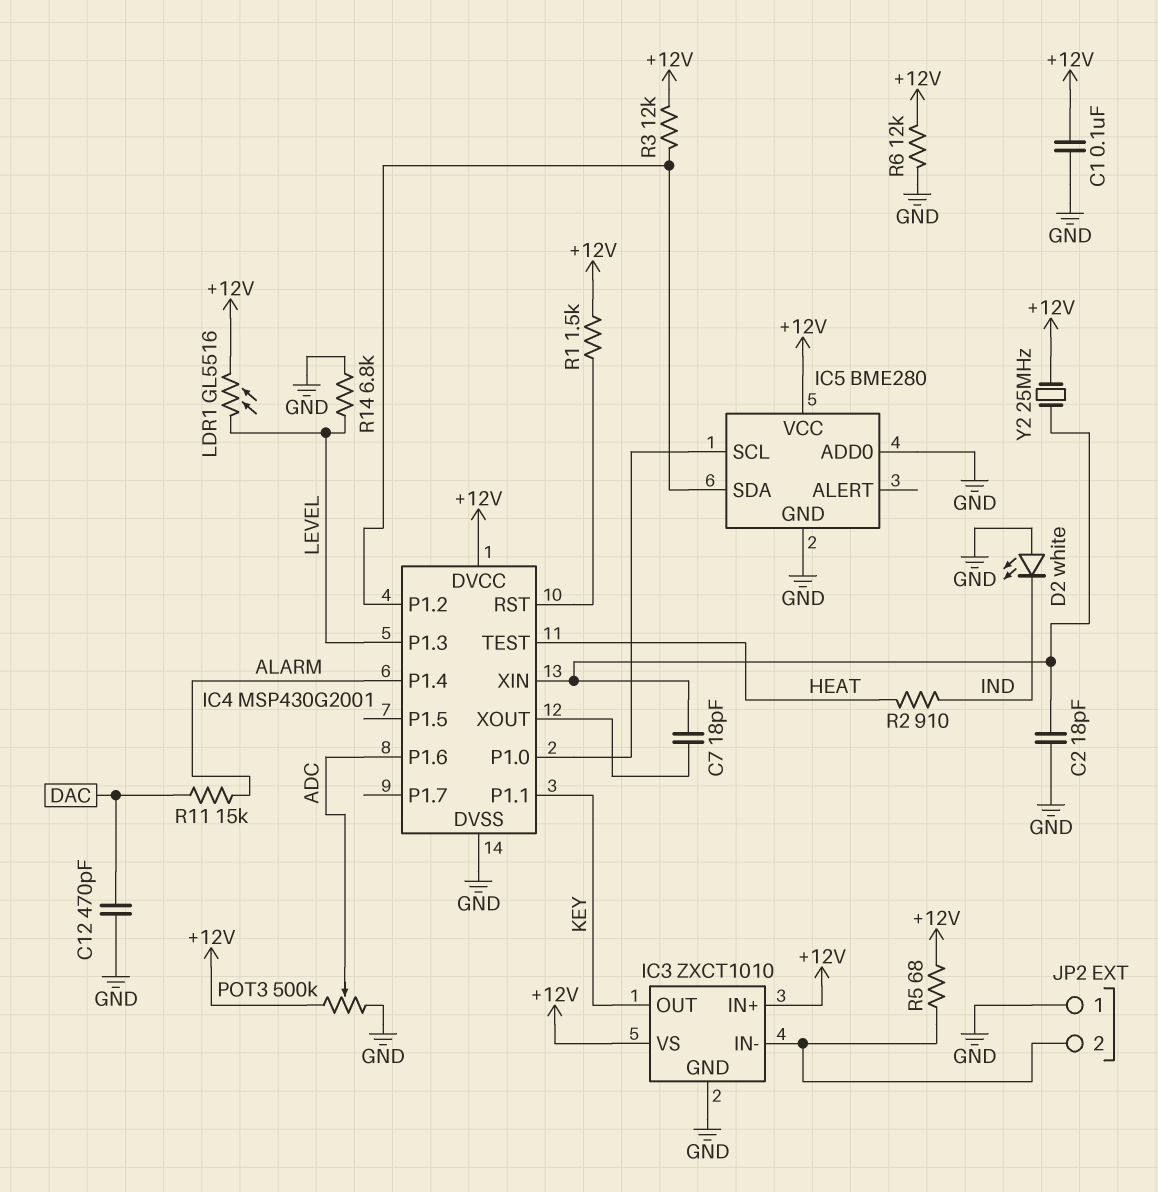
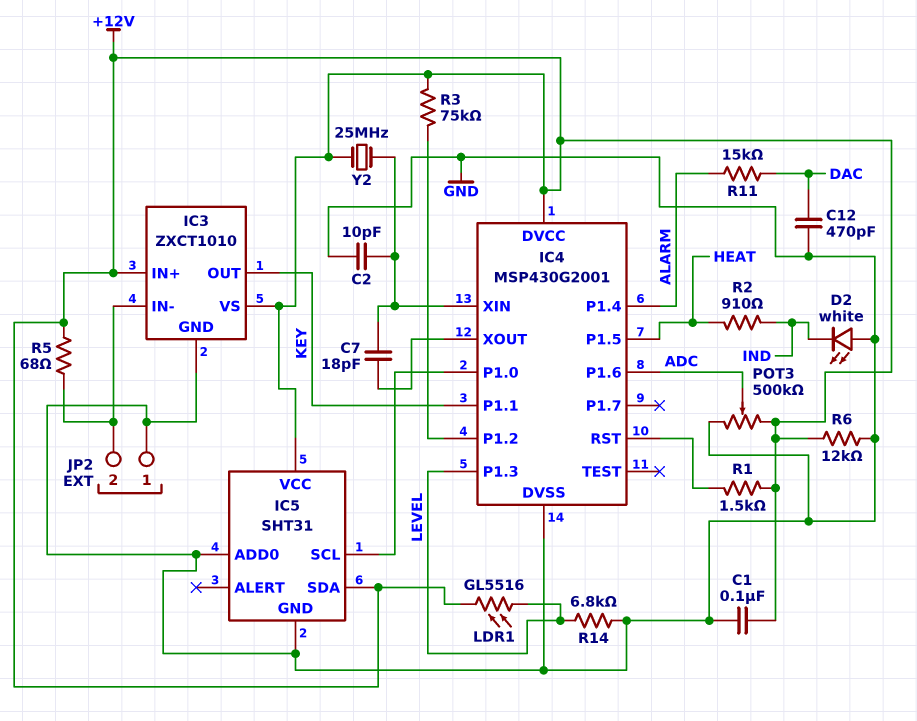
C2: 18pF (GND, IC4/XIN) -> 10pF (GND, IC4/XIN)
IC4 pin P1.5: none -> HEAT
IC4 pin TEST: HEAT -> none
IC5: BME280 -> SHT31
IC5 pin SDA: IC4/P1.2 -> +12V
R3: 12k (+12V, IC4/P1.2) -> 75k (+12V, IC4/P1.2)

